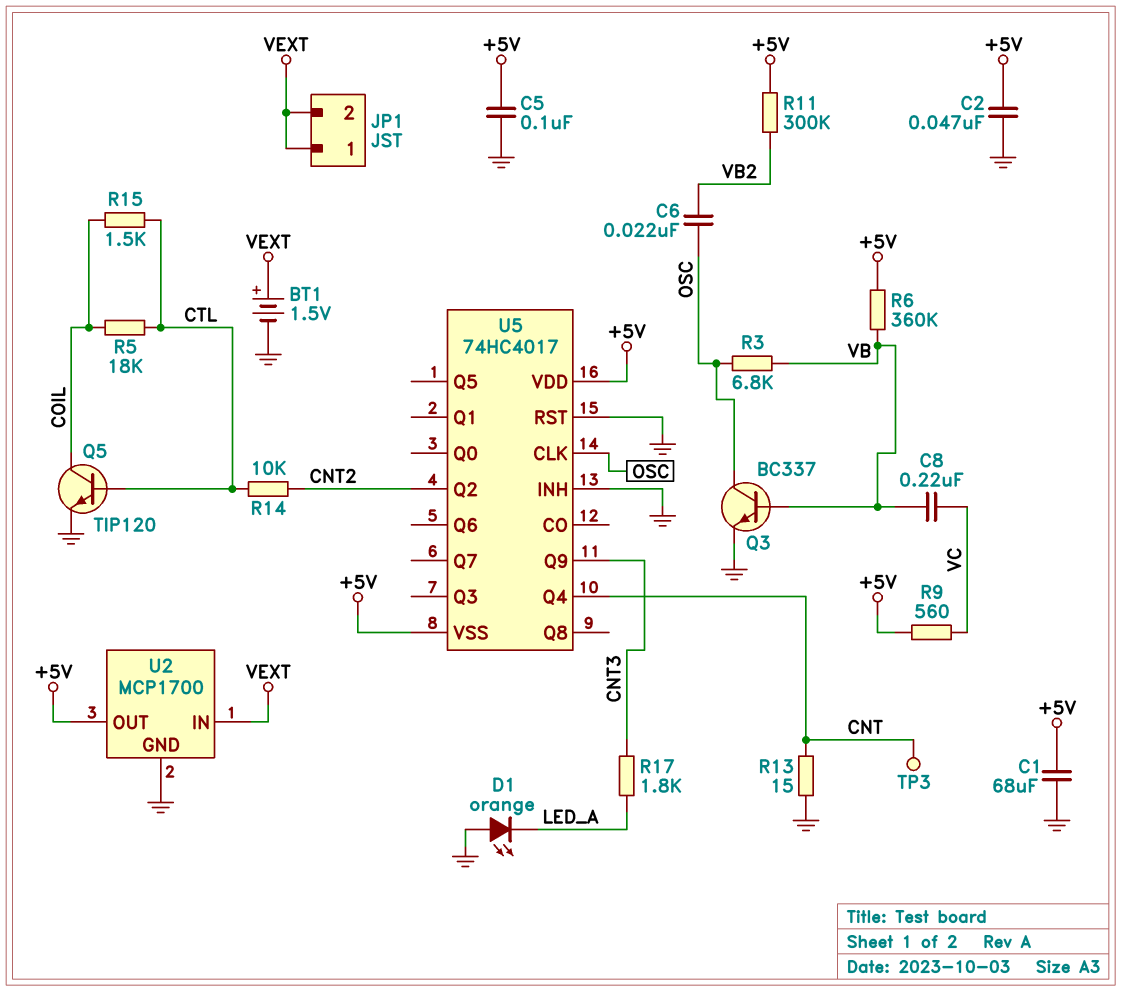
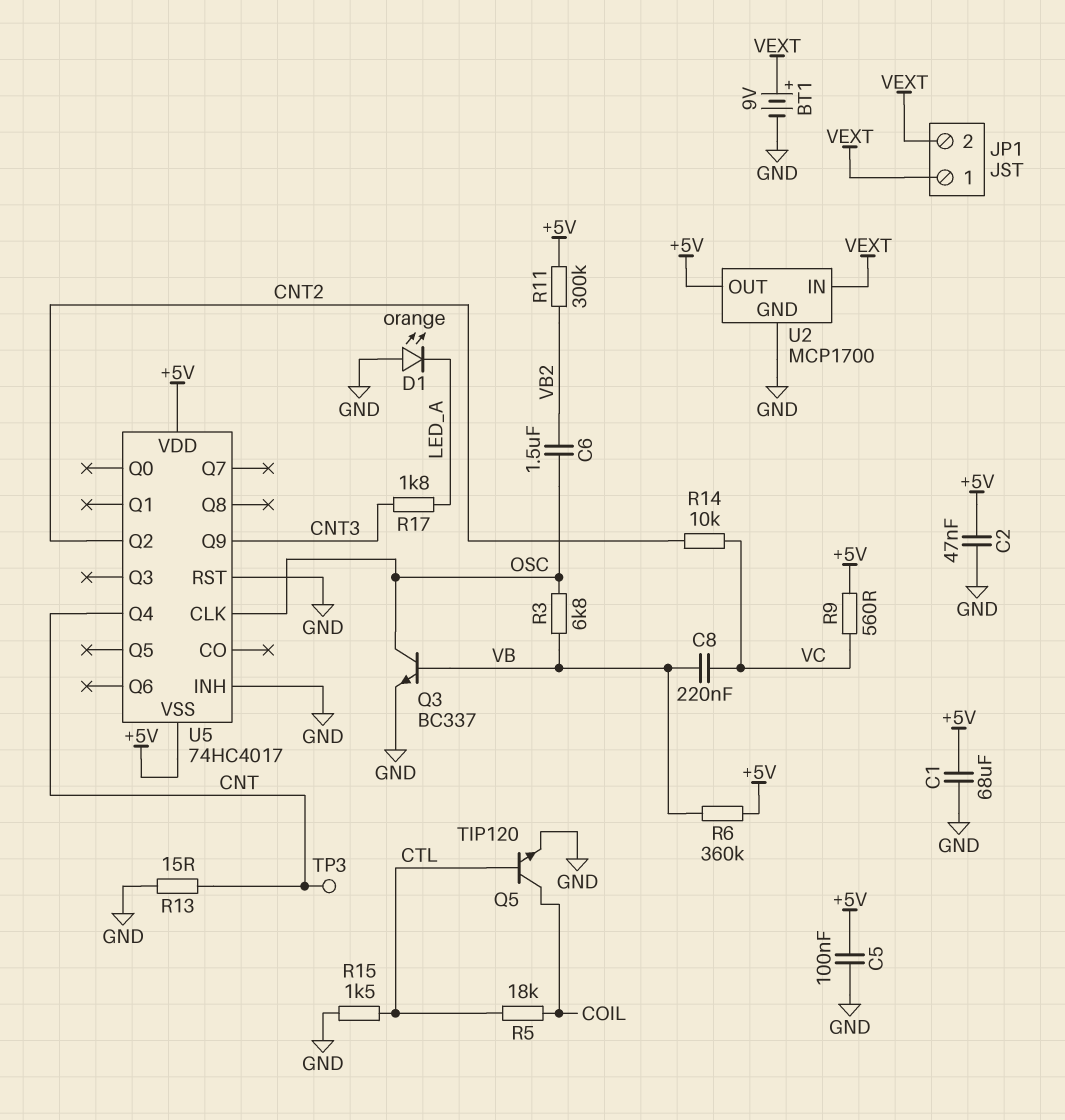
BT1: 1.5V (plus VEXT, minus GND) -> 9V (plus VEXT, minus GND)
C6: 22nF (OSC, VB2) -> 1.5uF (OSC, VB2)
R14: 10k (CNT2, CTL) -> 10k (CNT2, VC)
R15: 1.5k (COIL, CTL) -> 1.5k (CTL, GND)

